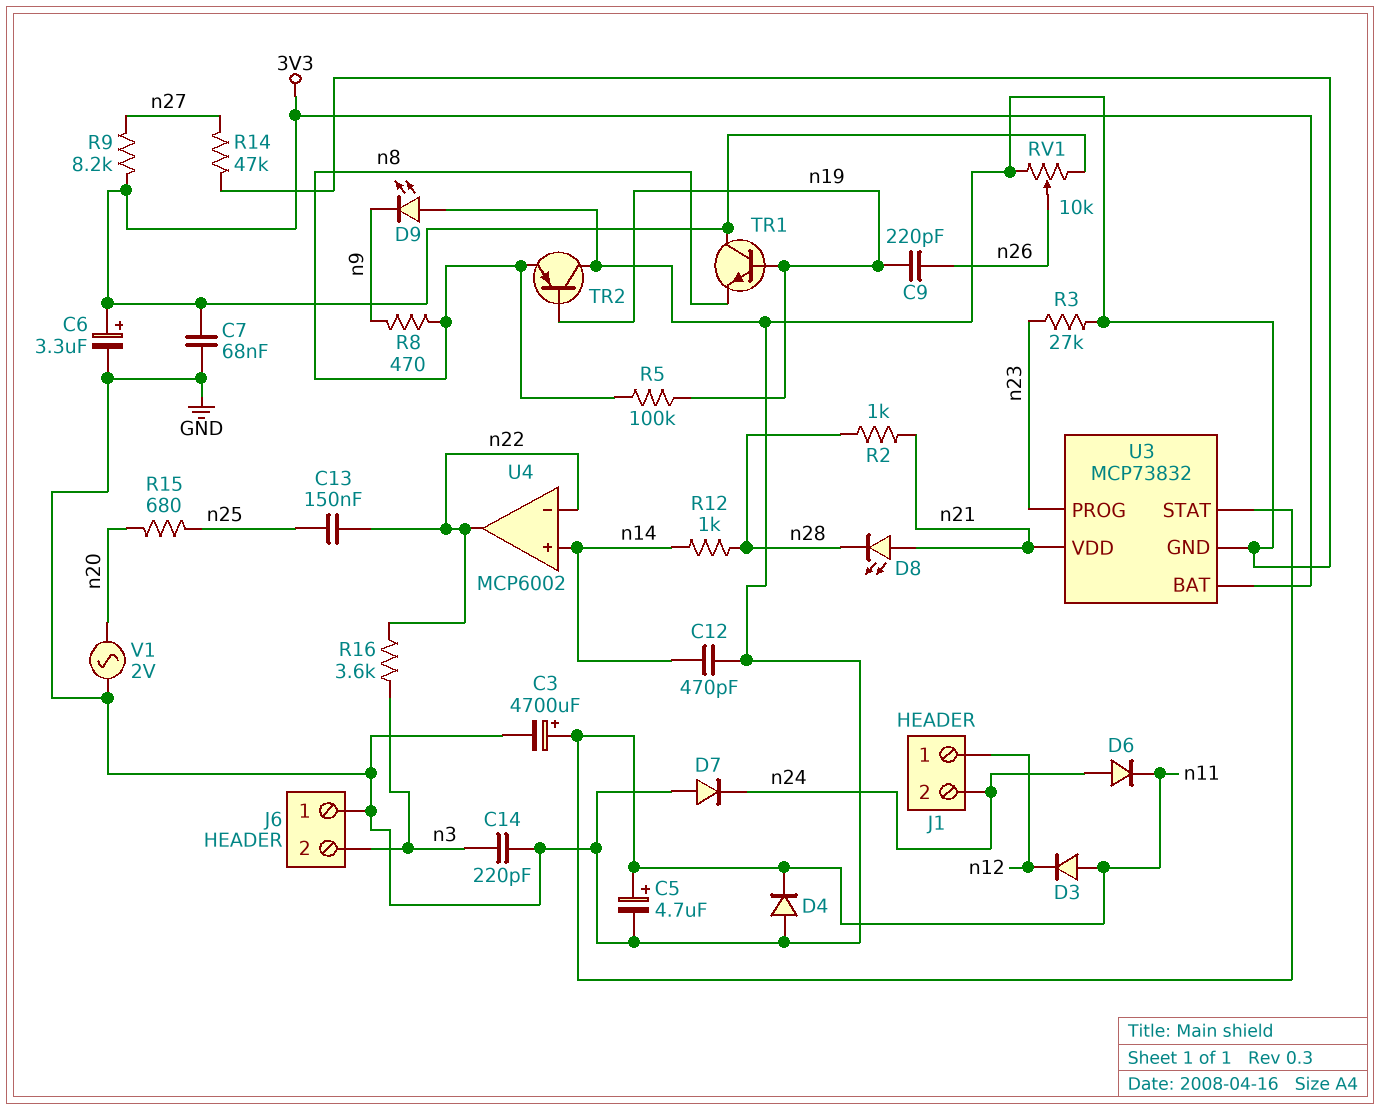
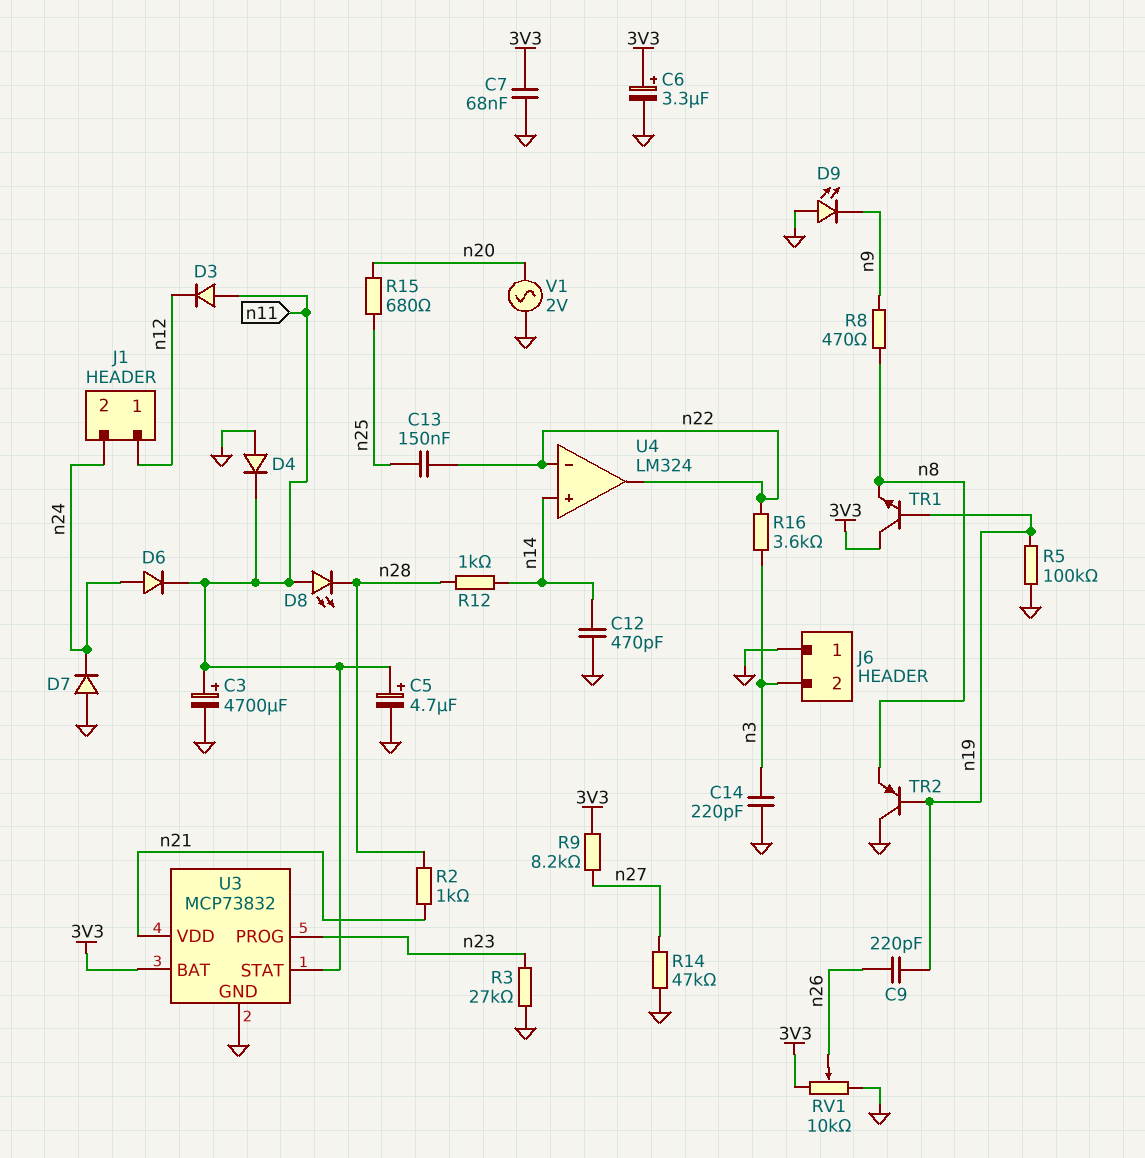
D8: LED (A n21, K n28) -> LED (A n11, K n28)
R5: 100k (n8, n19) -> 100k (GND, n19)
U4: MCP6002 -> LM324

